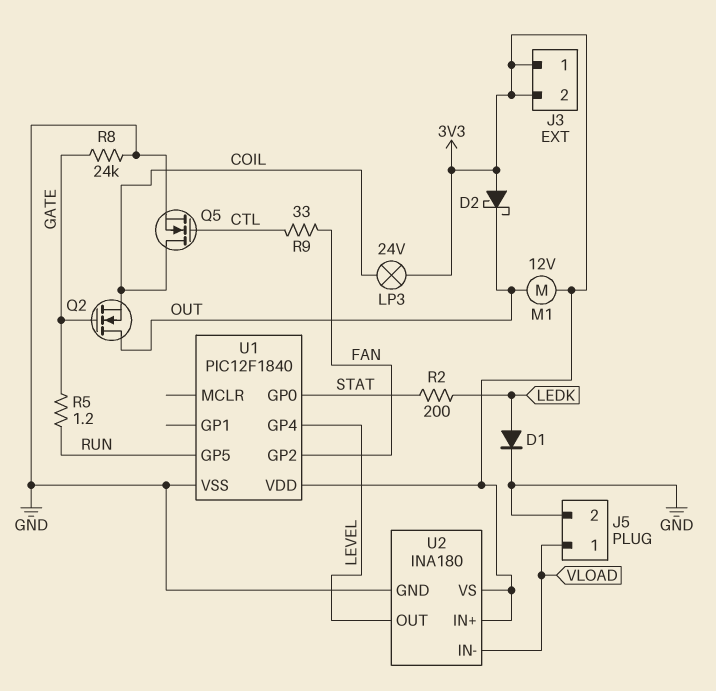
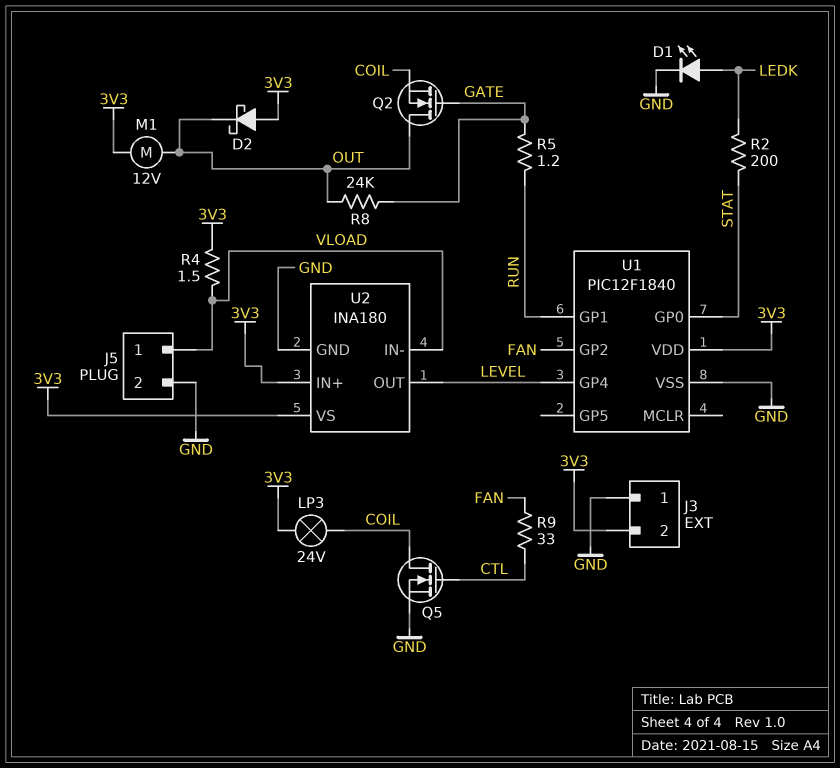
D1: diode (A LEDK, K GND) -> LED (A LEDK, K GND)
J3 pin 1: 3V3 -> GND
R4: none -> 1.5 (3V3, VLOAD)
R8: 24k (GATE, GND) -> 24k (GATE, OUT)
U1 pin GP1: none -> RUN
U1 pin GP5: RUN -> none

